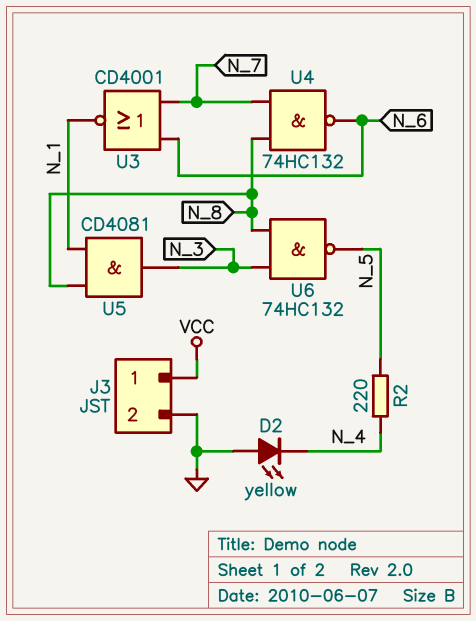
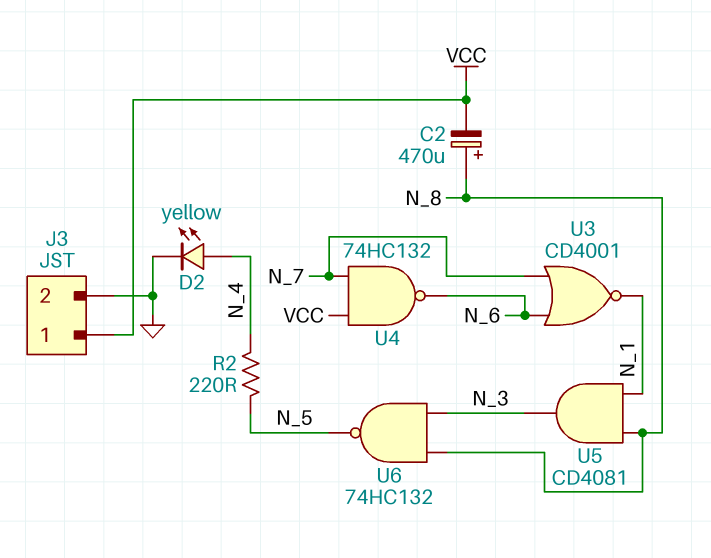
C2: none -> 470uF (plus N_8, minus VCC)
D2: LED yellow (A GND, K N_4) -> LED yellow (A N_4, K GND)
U4: NAND 74HC132 (in N_7, in N_8, out N_6) -> NAND 74HC132 (in N_7, in VCC, out N_6)

